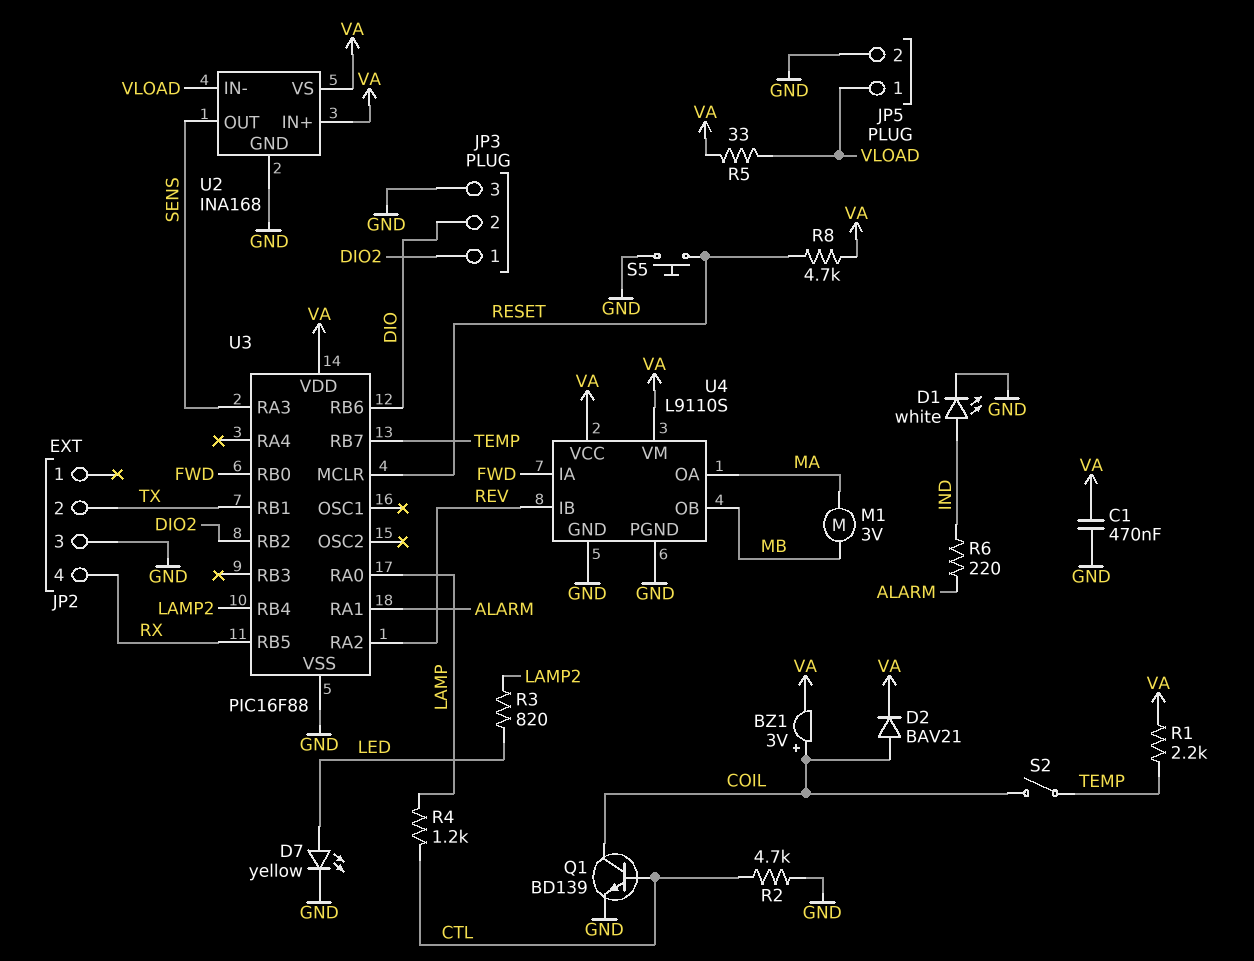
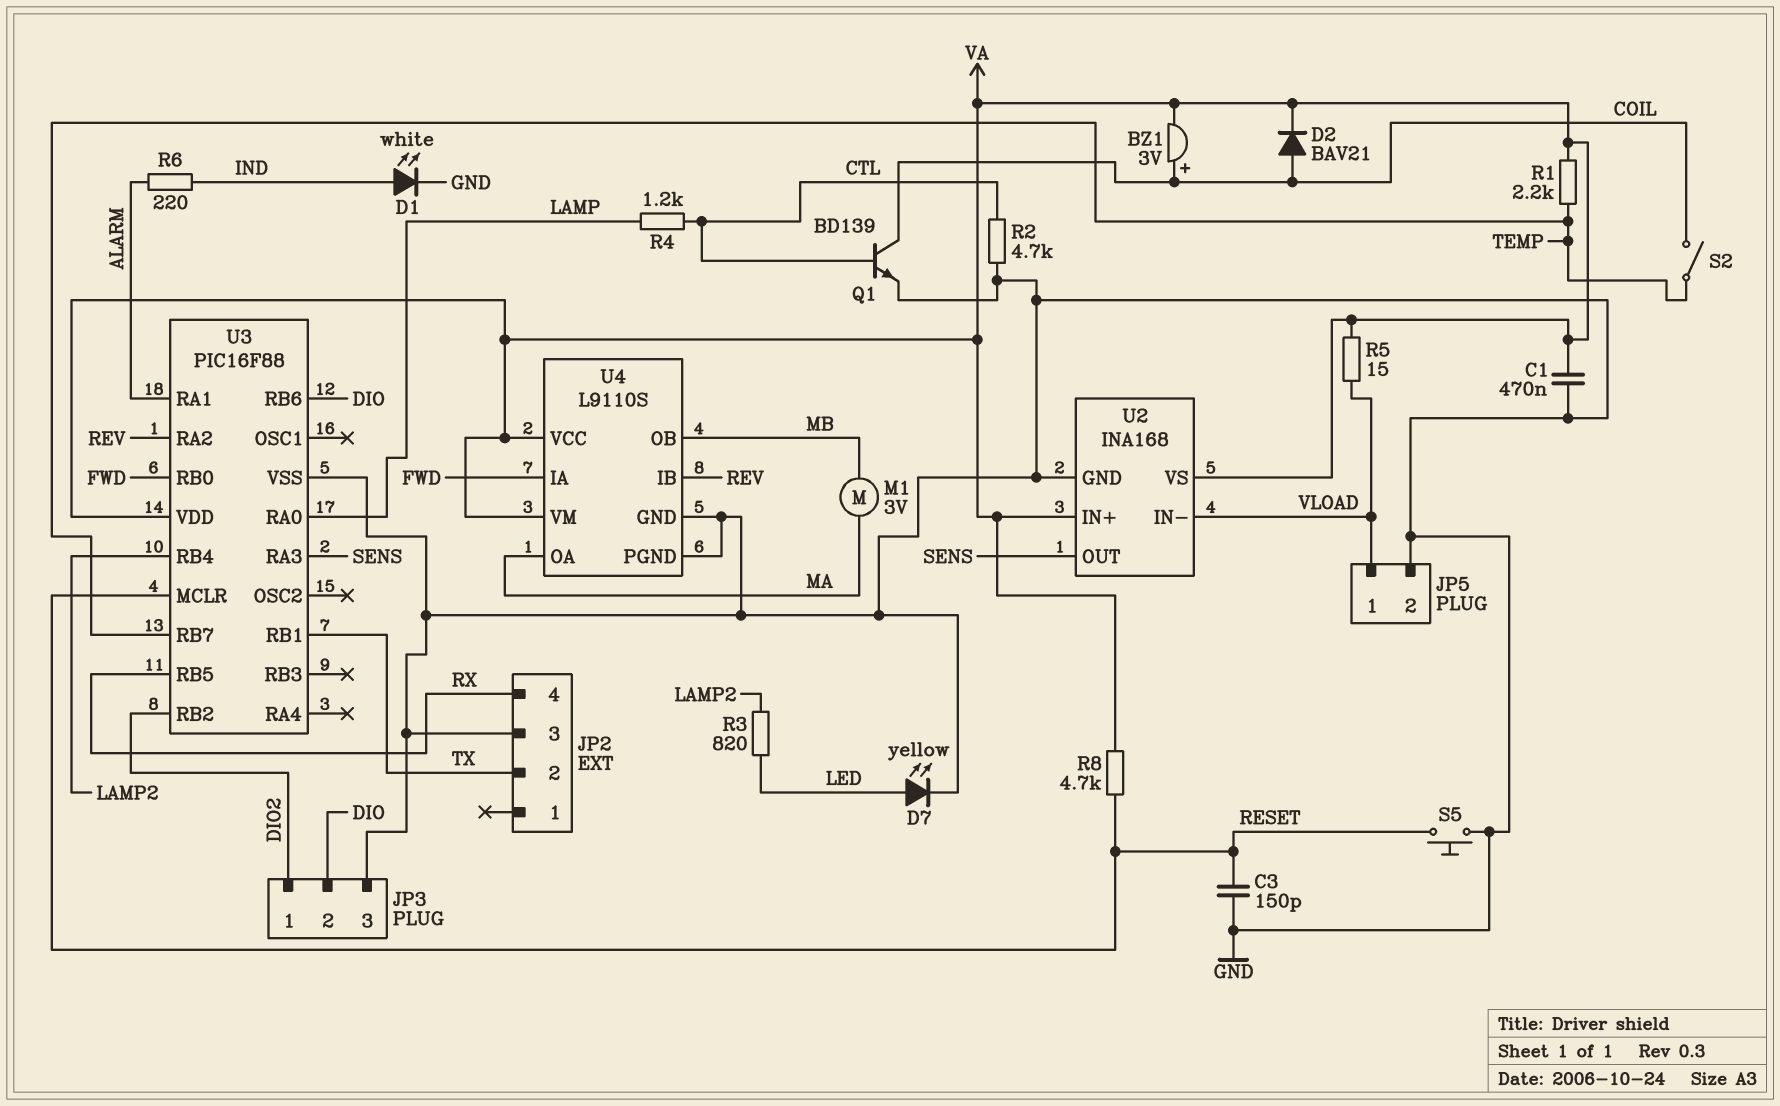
C3: none -> 150pF (GND, RESET)
R5: 33 (VA, VLOAD) -> 15 (VA, VLOAD)

